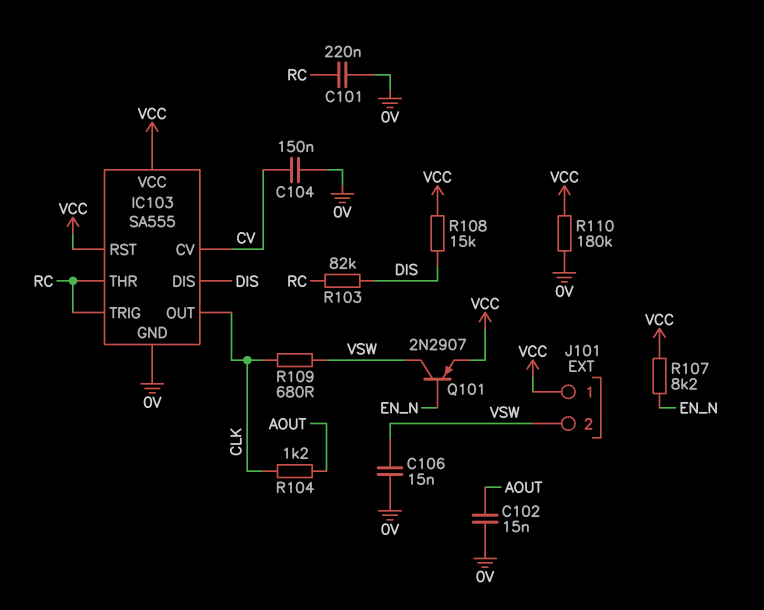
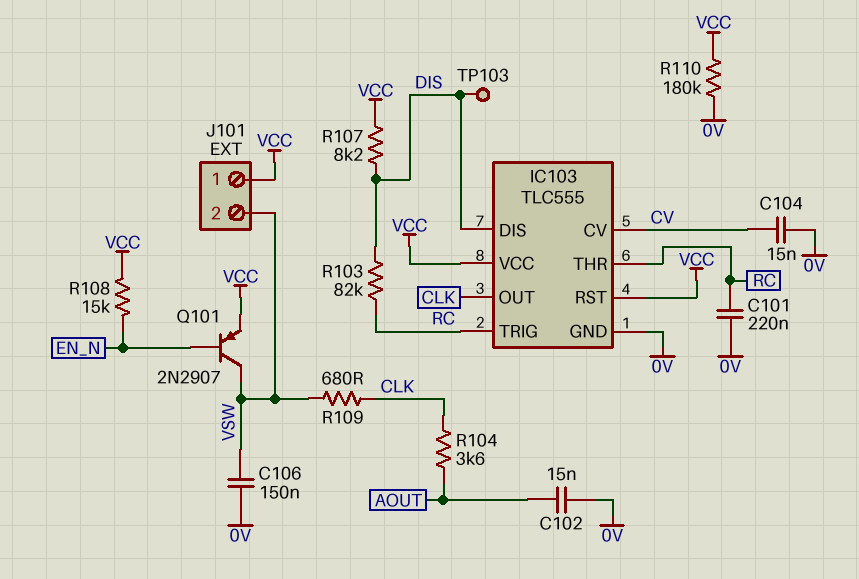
C104: 150nF (0V, CV) -> 15nF (0V, CV)
C106: 15nF (0V, VSW) -> 150nF (0V, VSW)
IC103: SA555 -> TLC555
R104: 1.2k (AOUT, CLK) -> 3.6k (AOUT, CLK)
R107: 8.2k (EN_N, VCC) -> 8.2k (DIS, VCC)
R108: 15k (DIS, VCC) -> 15k (EN_N, VCC)
TP103: none -> test point (DIS)

